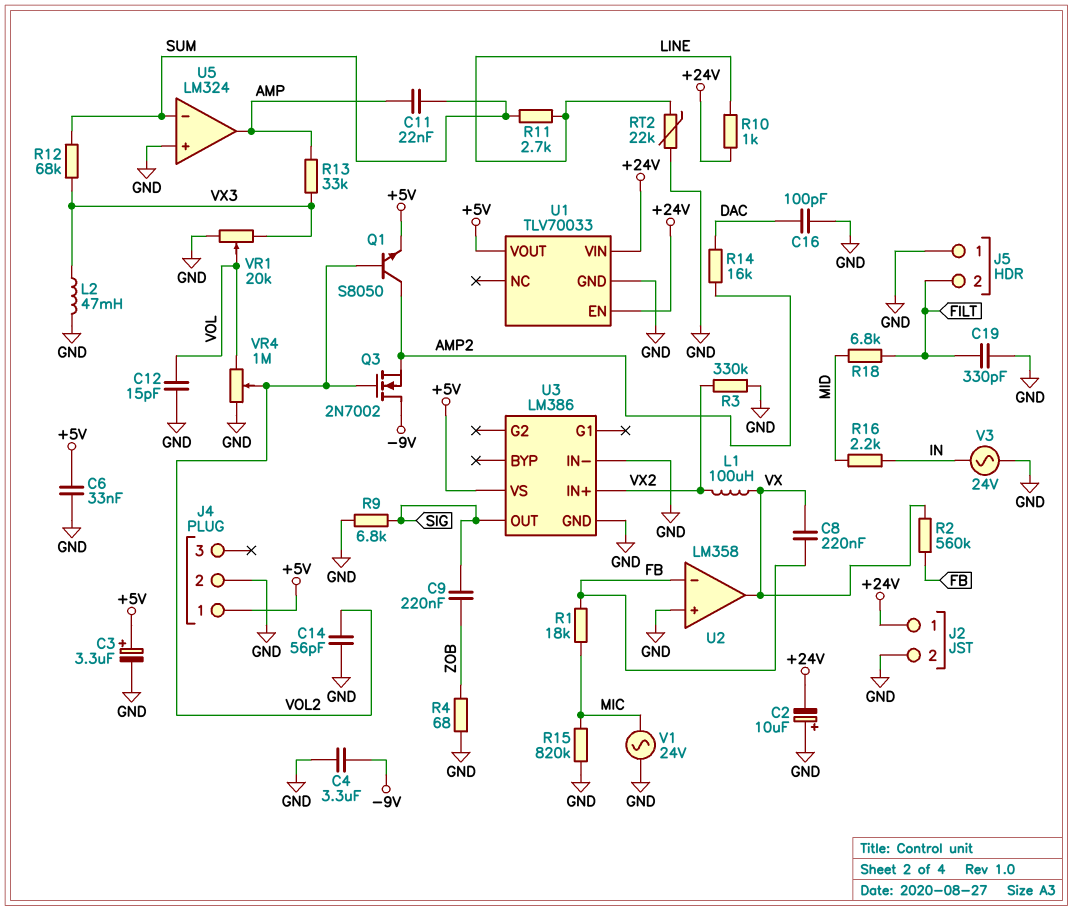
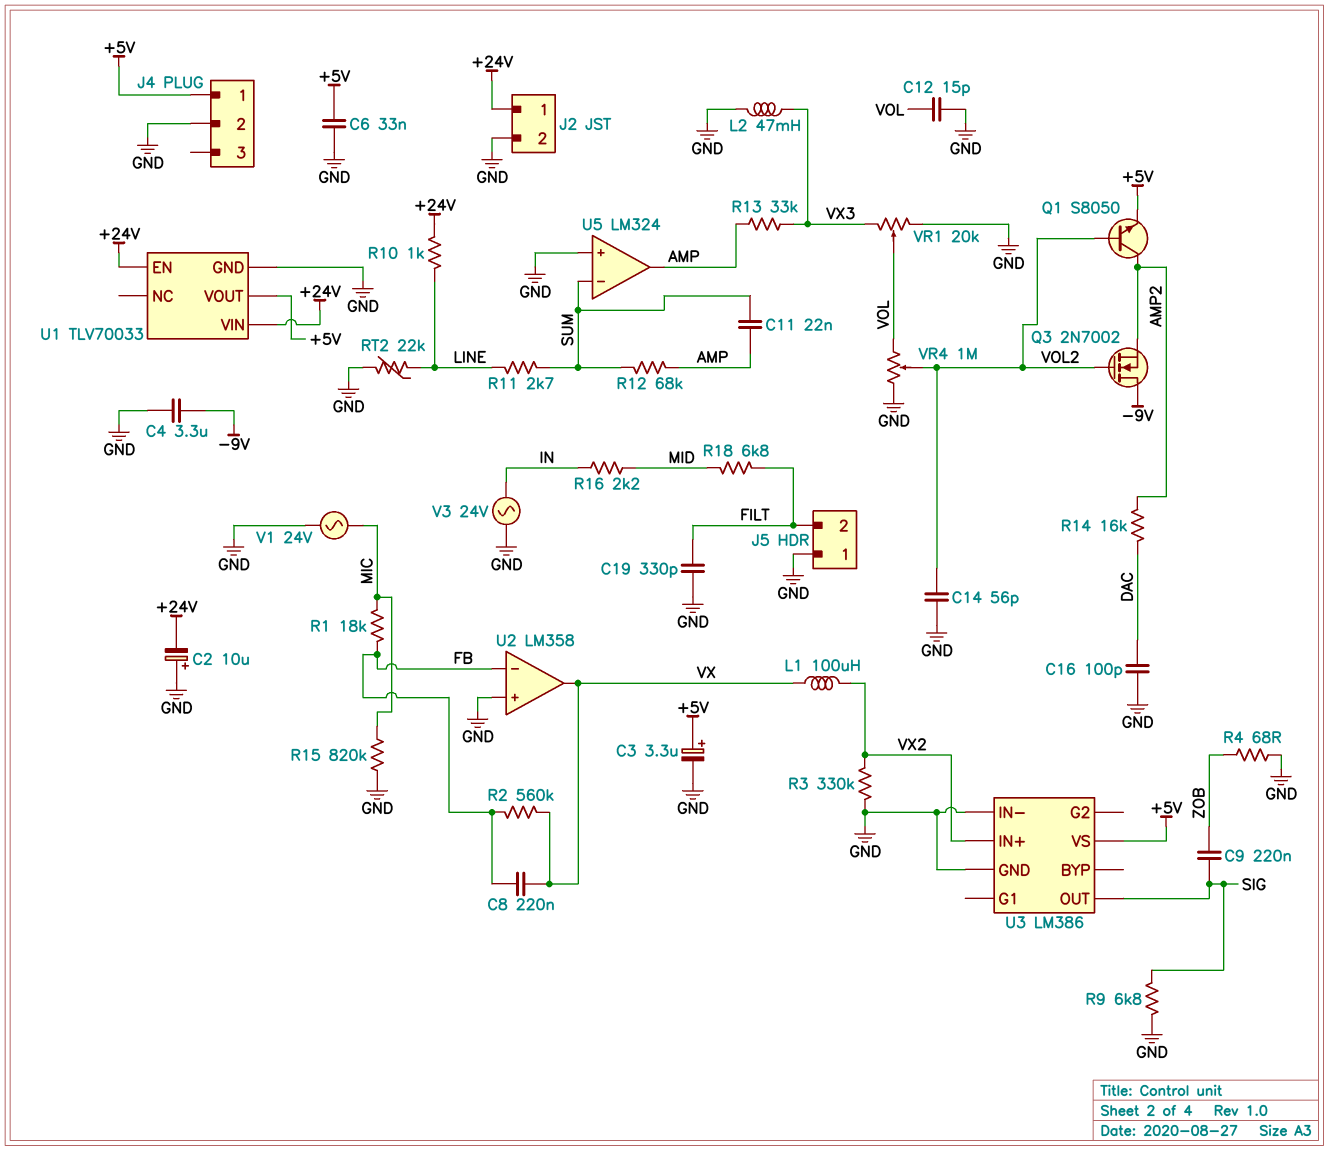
R12: 68k (SUM, VX3) -> 68k (AMP, SUM)

